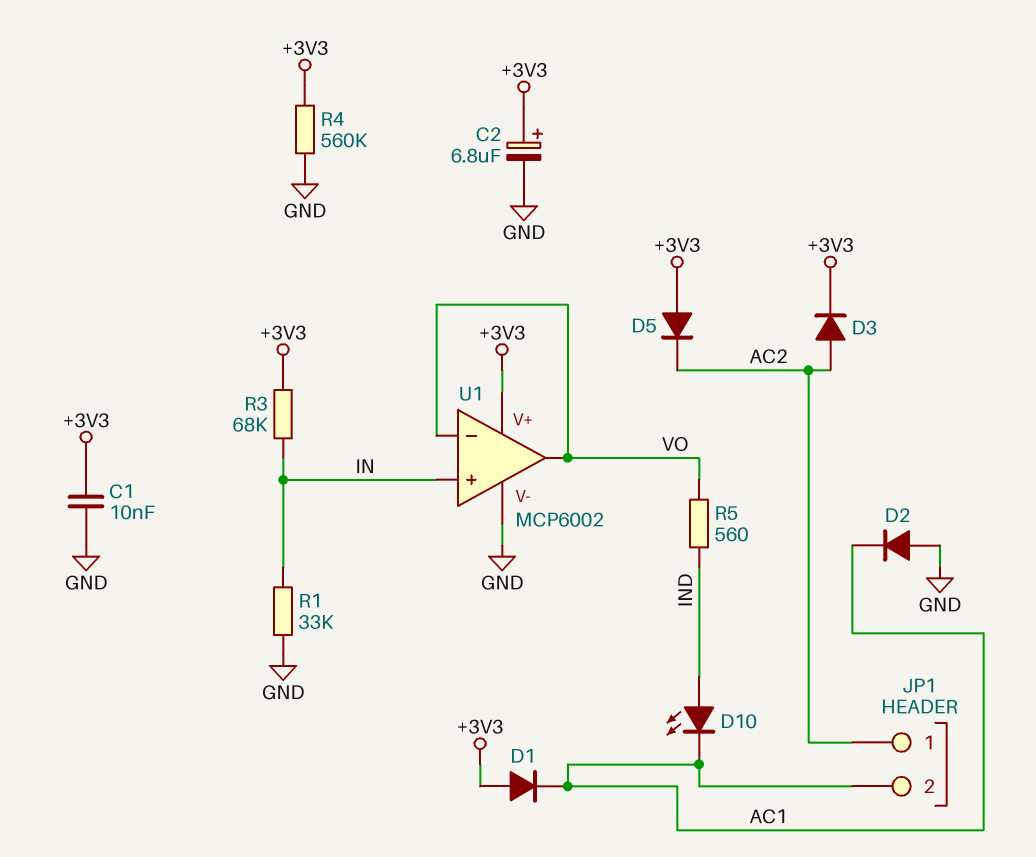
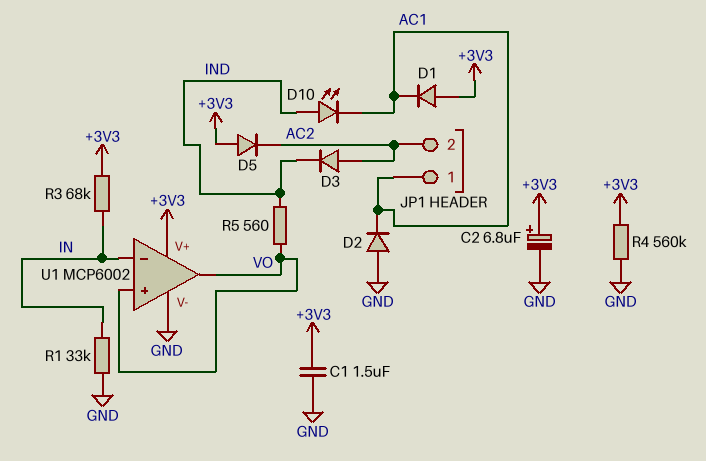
C1: 10nF (+3V3, GND) -> 1.5uF (+3V3, GND)
D3: diode (A AC2, K +3V3) -> diode (A AC2, K IND)
JP1 pin 1: AC2 -> AC1
JP1 pin 2: AC1 -> AC2
U1 pin in+: IN -> VO
U1 pin in-: VO -> IN

